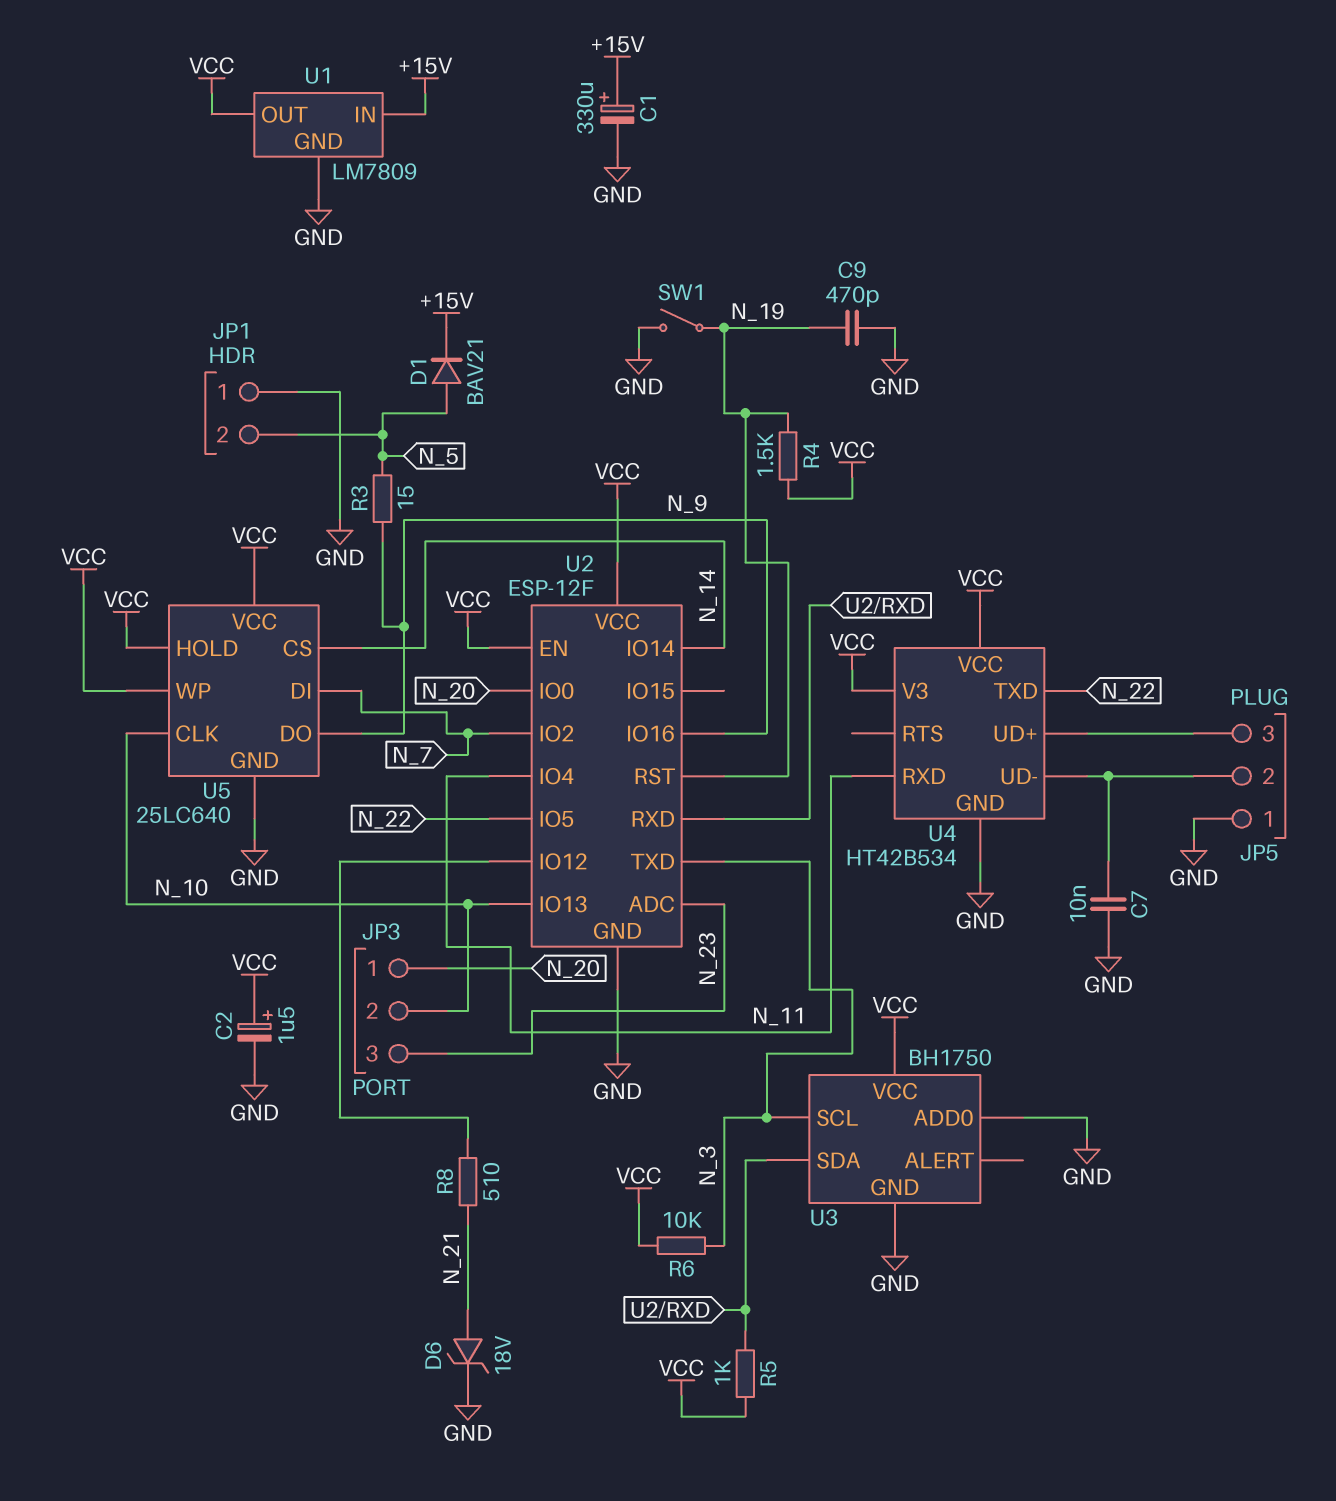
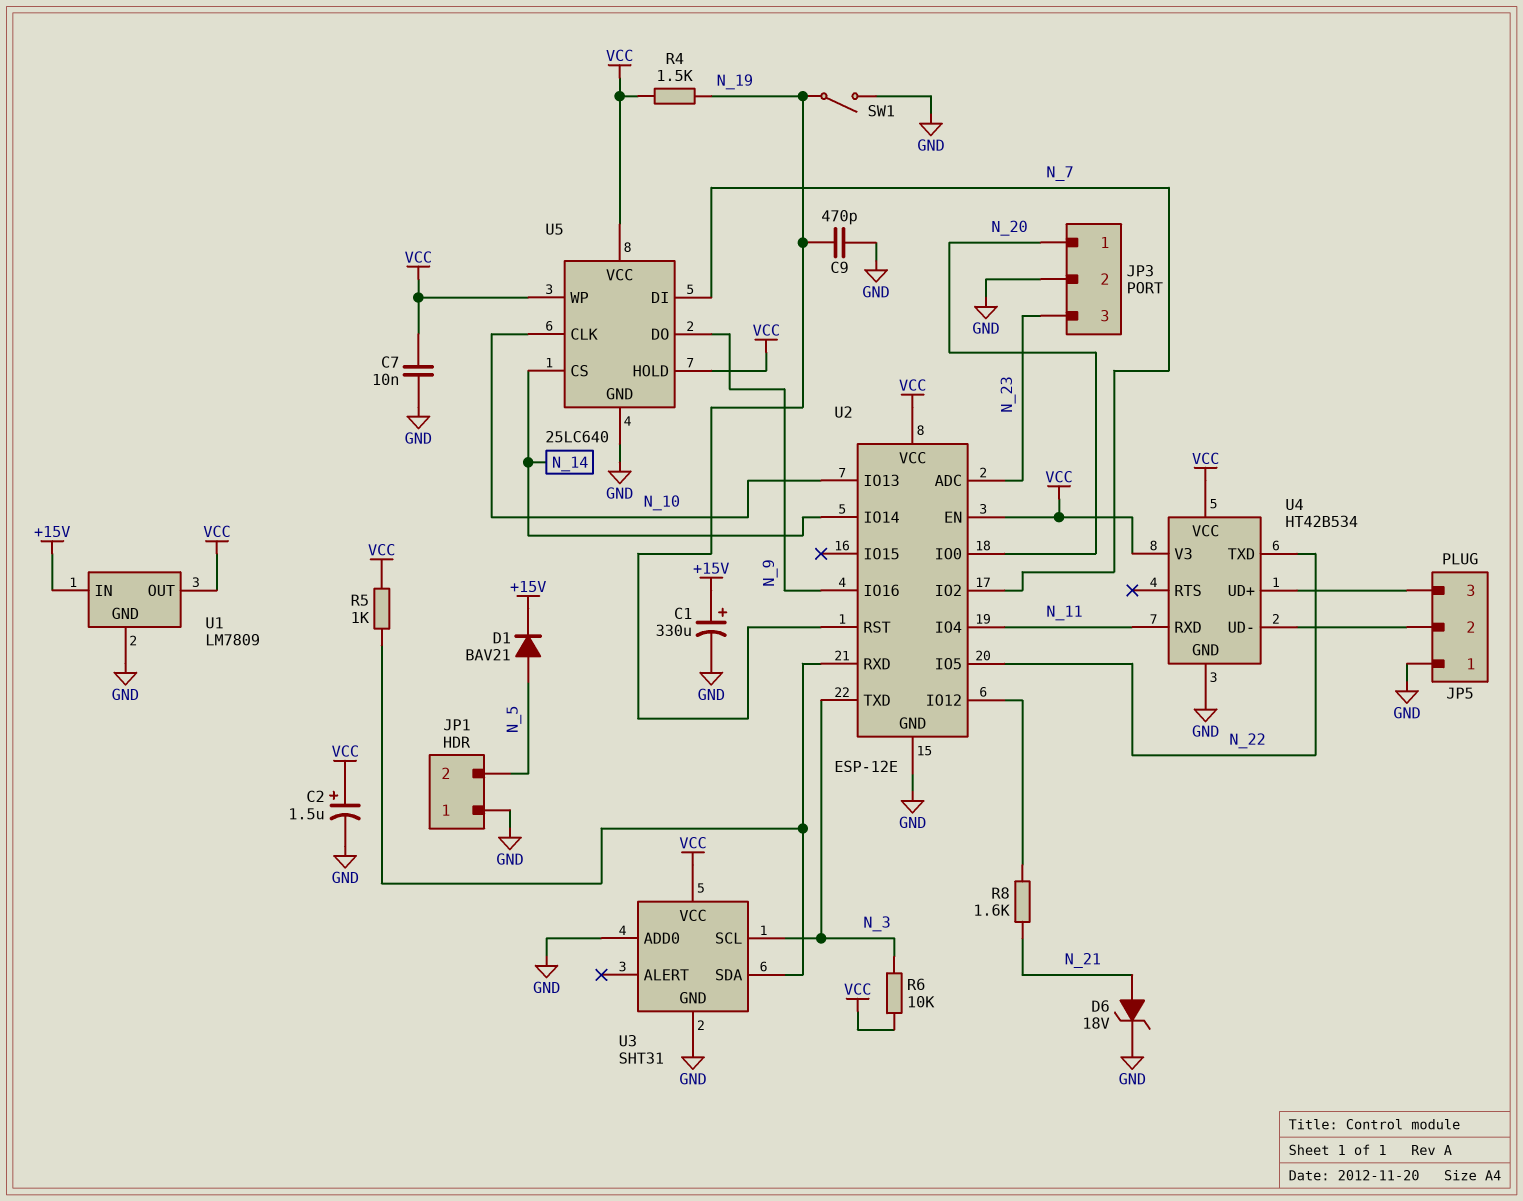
C7: 10nF (GND, JP5/2) -> 10nF (GND, VCC)
JP3 pin 2: N_10 -> GND
R3: 15 (N_5, N_9) -> none
R8: 510 (N_21, U2/IO12) -> 1.6k (N_21, U2/IO12)
U2: ESP-12F -> ESP-12E
U3: BH1750 -> SHT31

